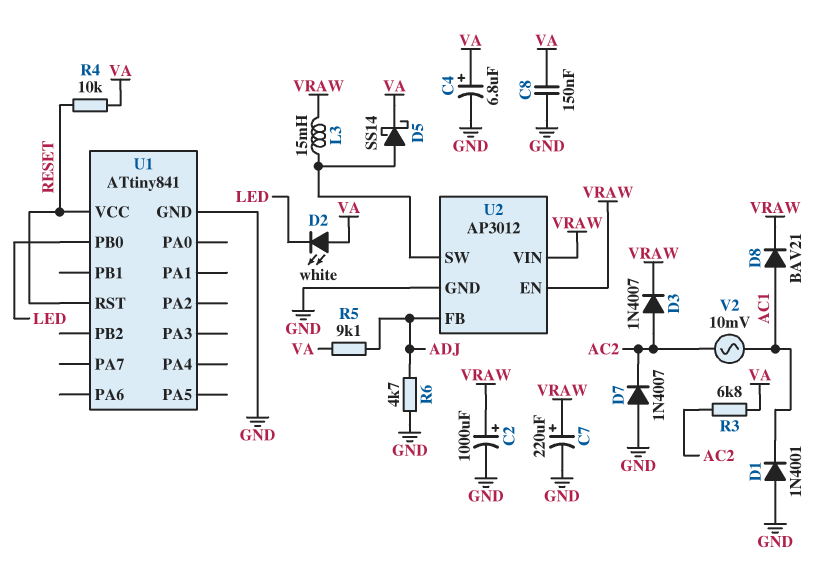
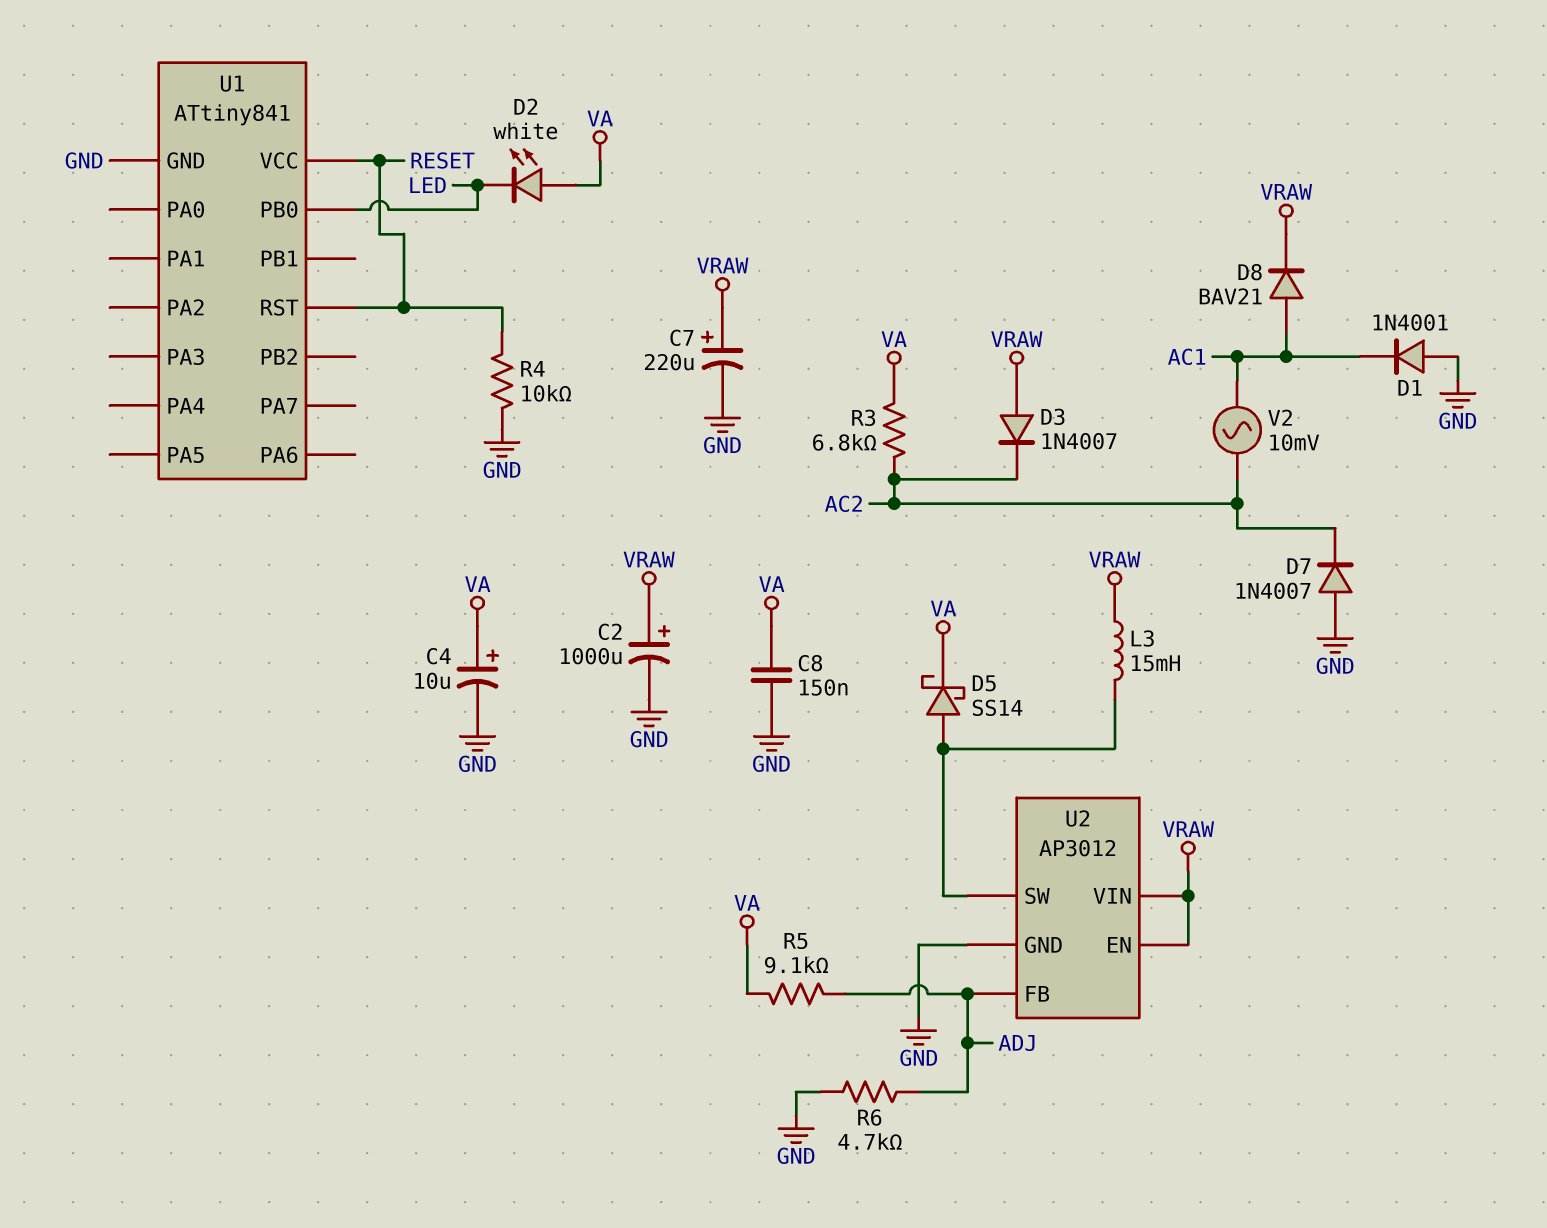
C4: 6.8uF (plus VA, minus GND) -> 10uF (plus VA, minus GND)
D3: diode 1N4007 (A AC2, K VRAW) -> diode 1N4007 (A VRAW, K AC2)
R4: 10k (RESET, VA) -> 10k (GND, RESET)

